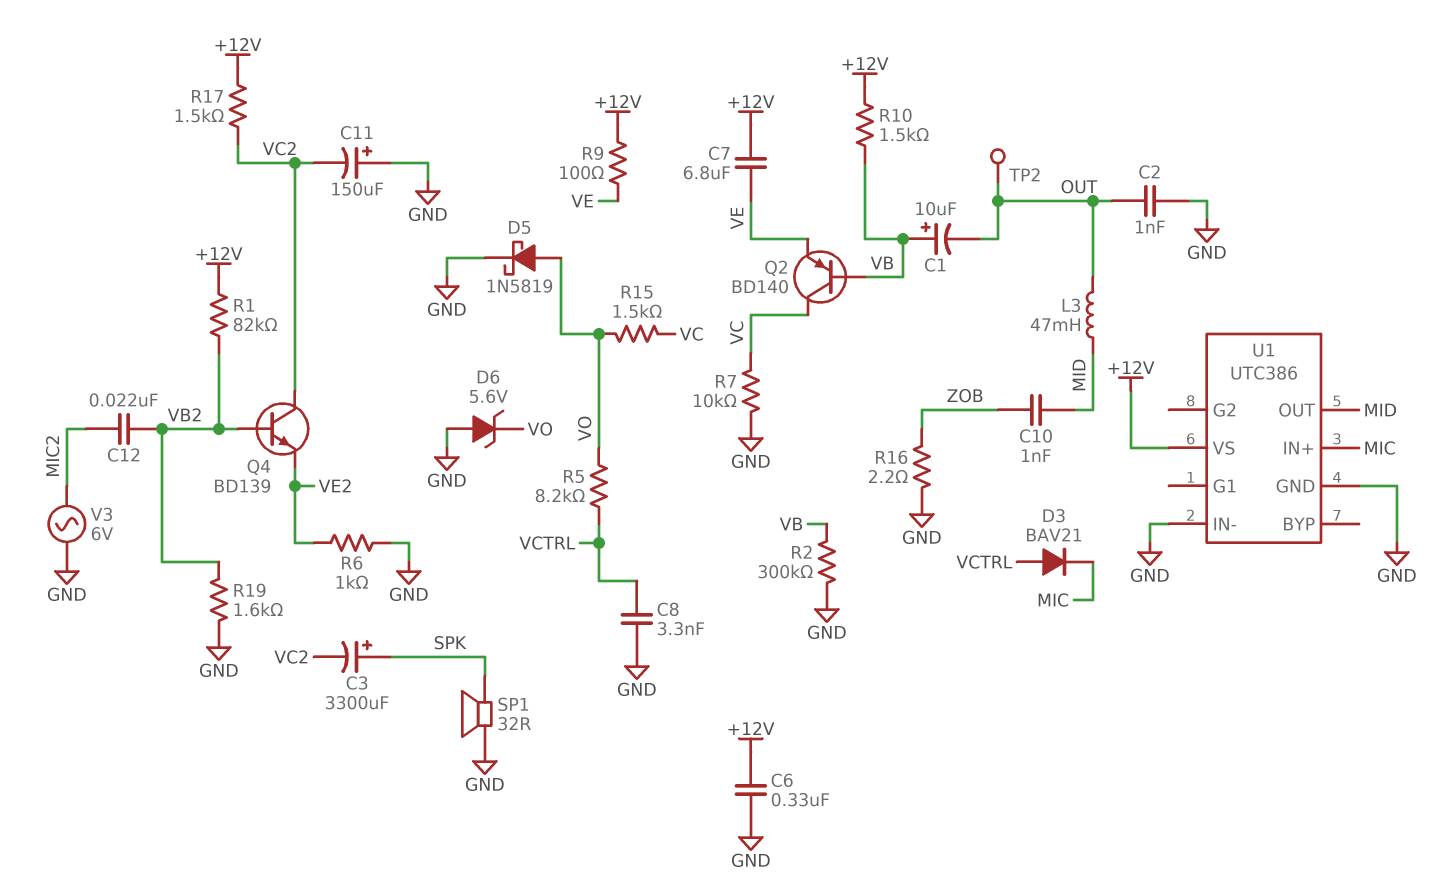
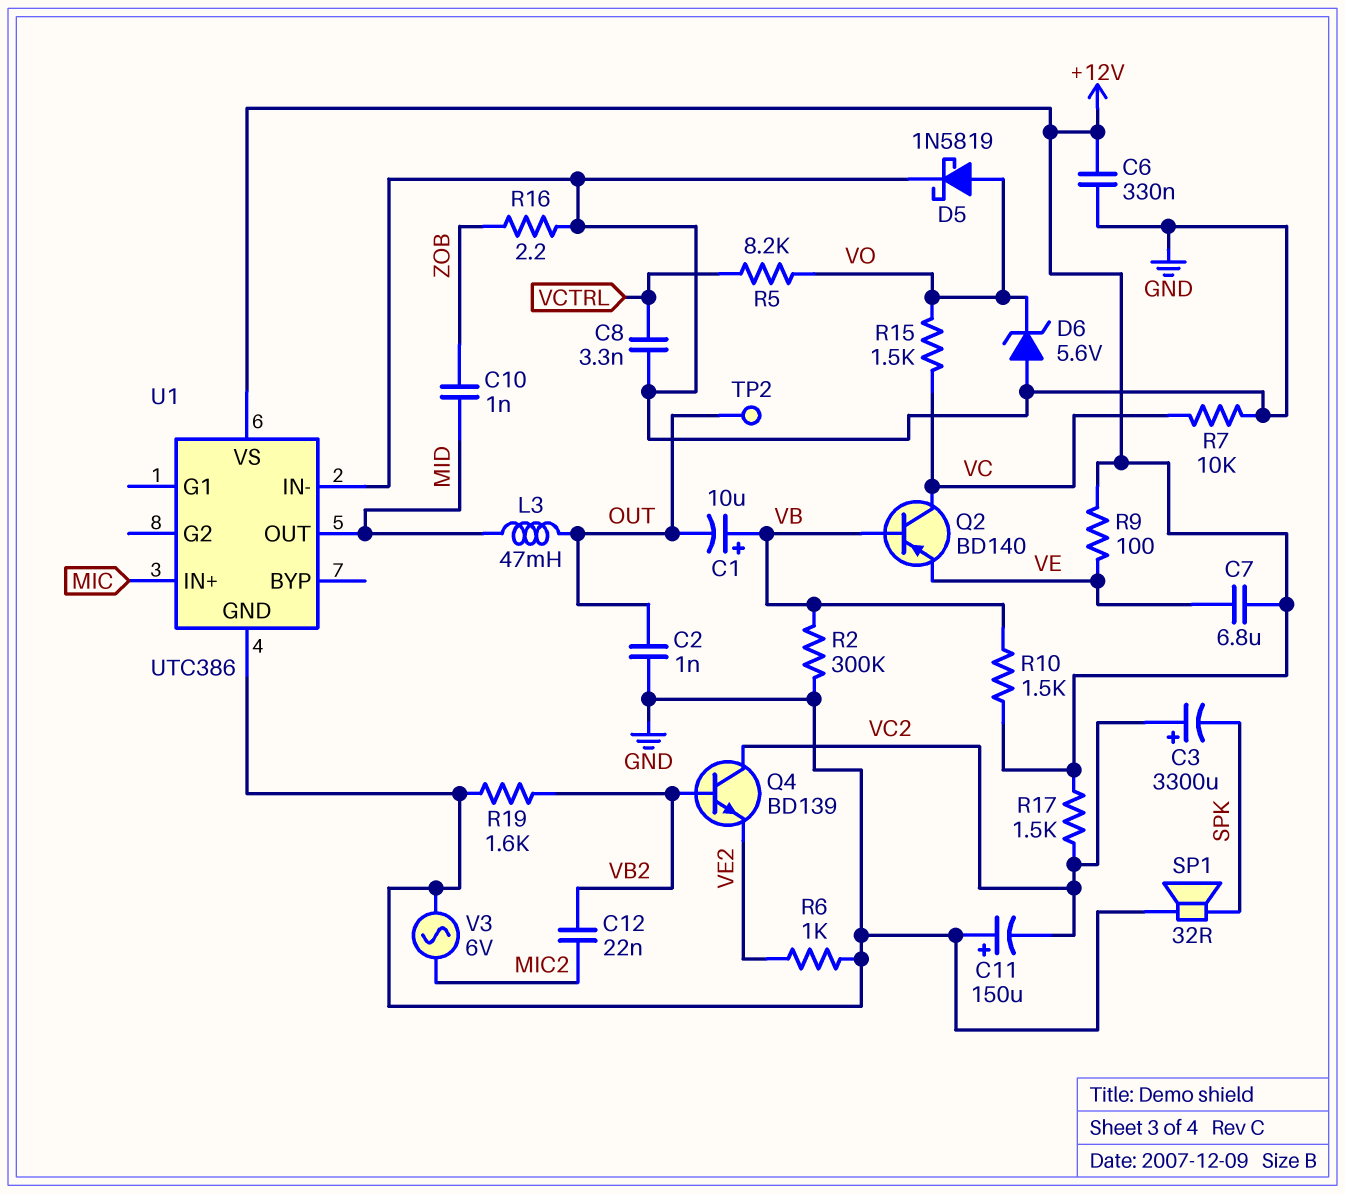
C3: 3300uF (plus SPK, minus VC2) -> 3300uF (plus VC2, minus SPK)
D3: diode BAV21 (A VCTRL, K MIC) -> none
R1: 82k (+12V, VB2) -> none

